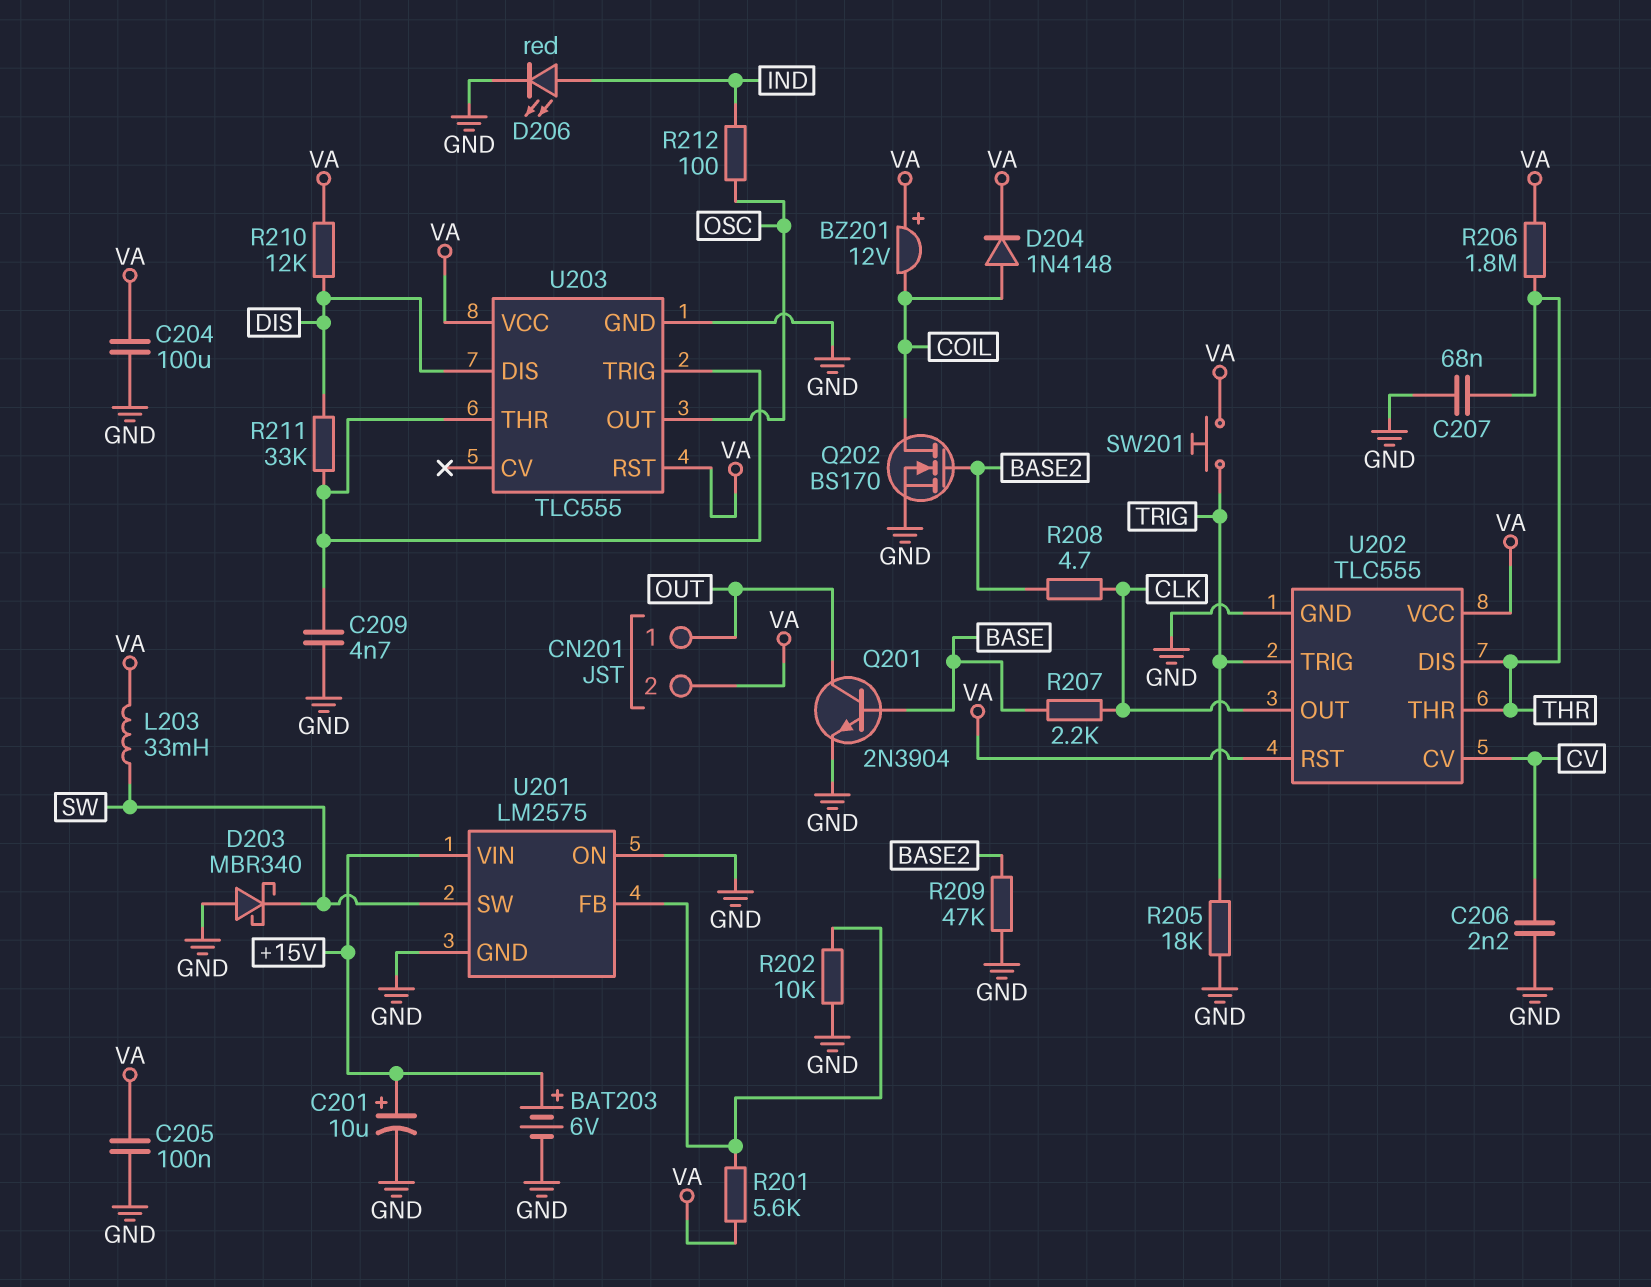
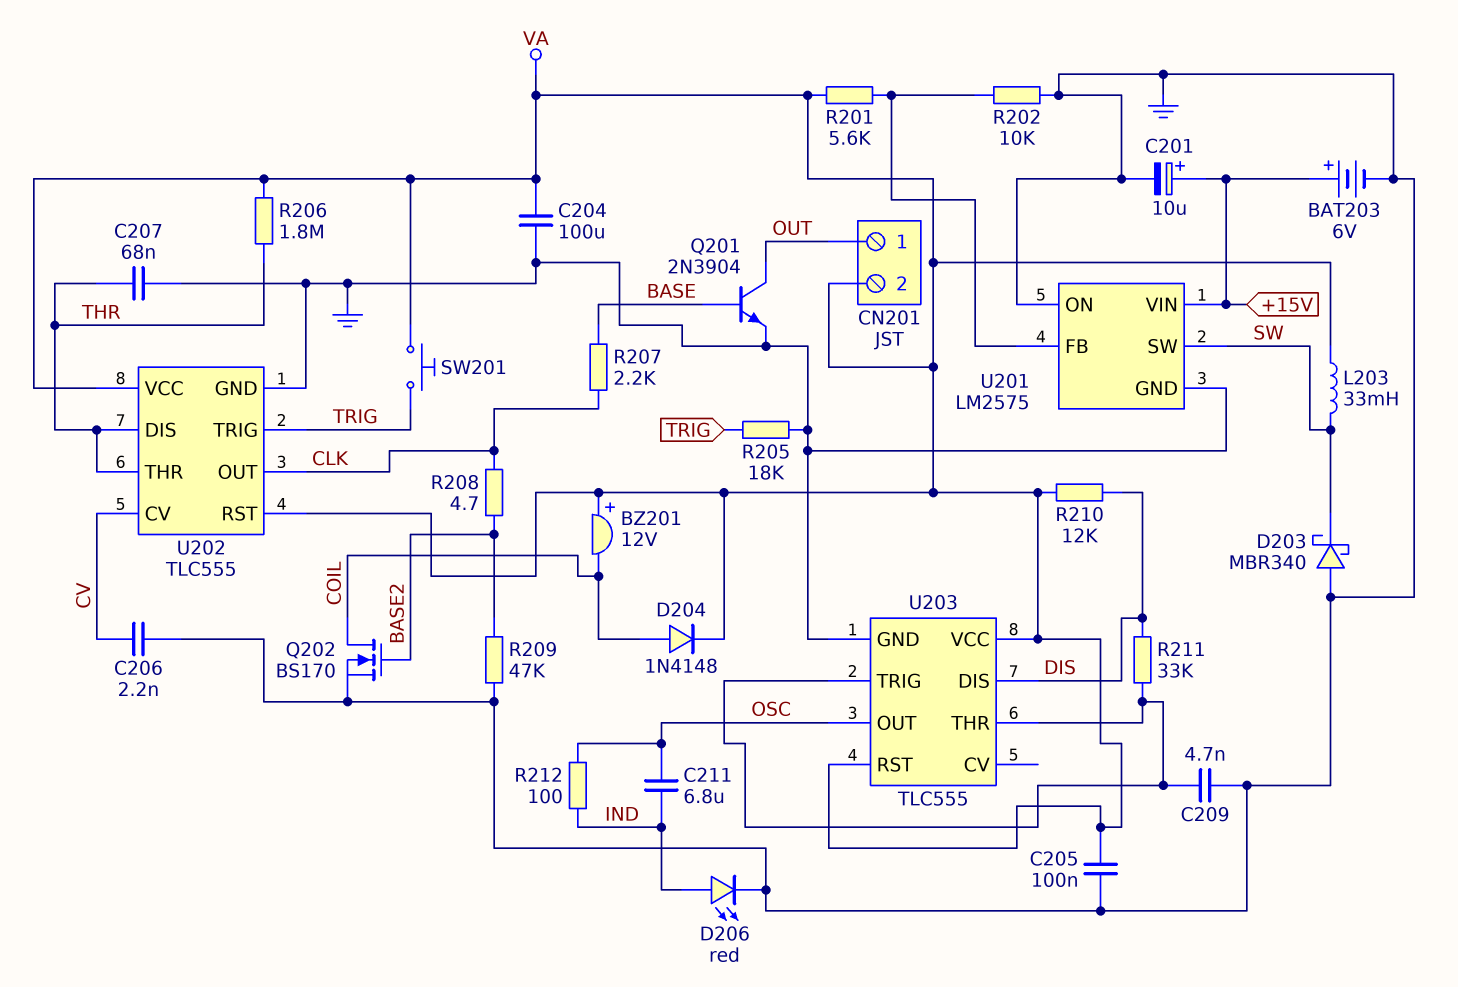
C211: none -> 6.8uF (IND, OSC)

